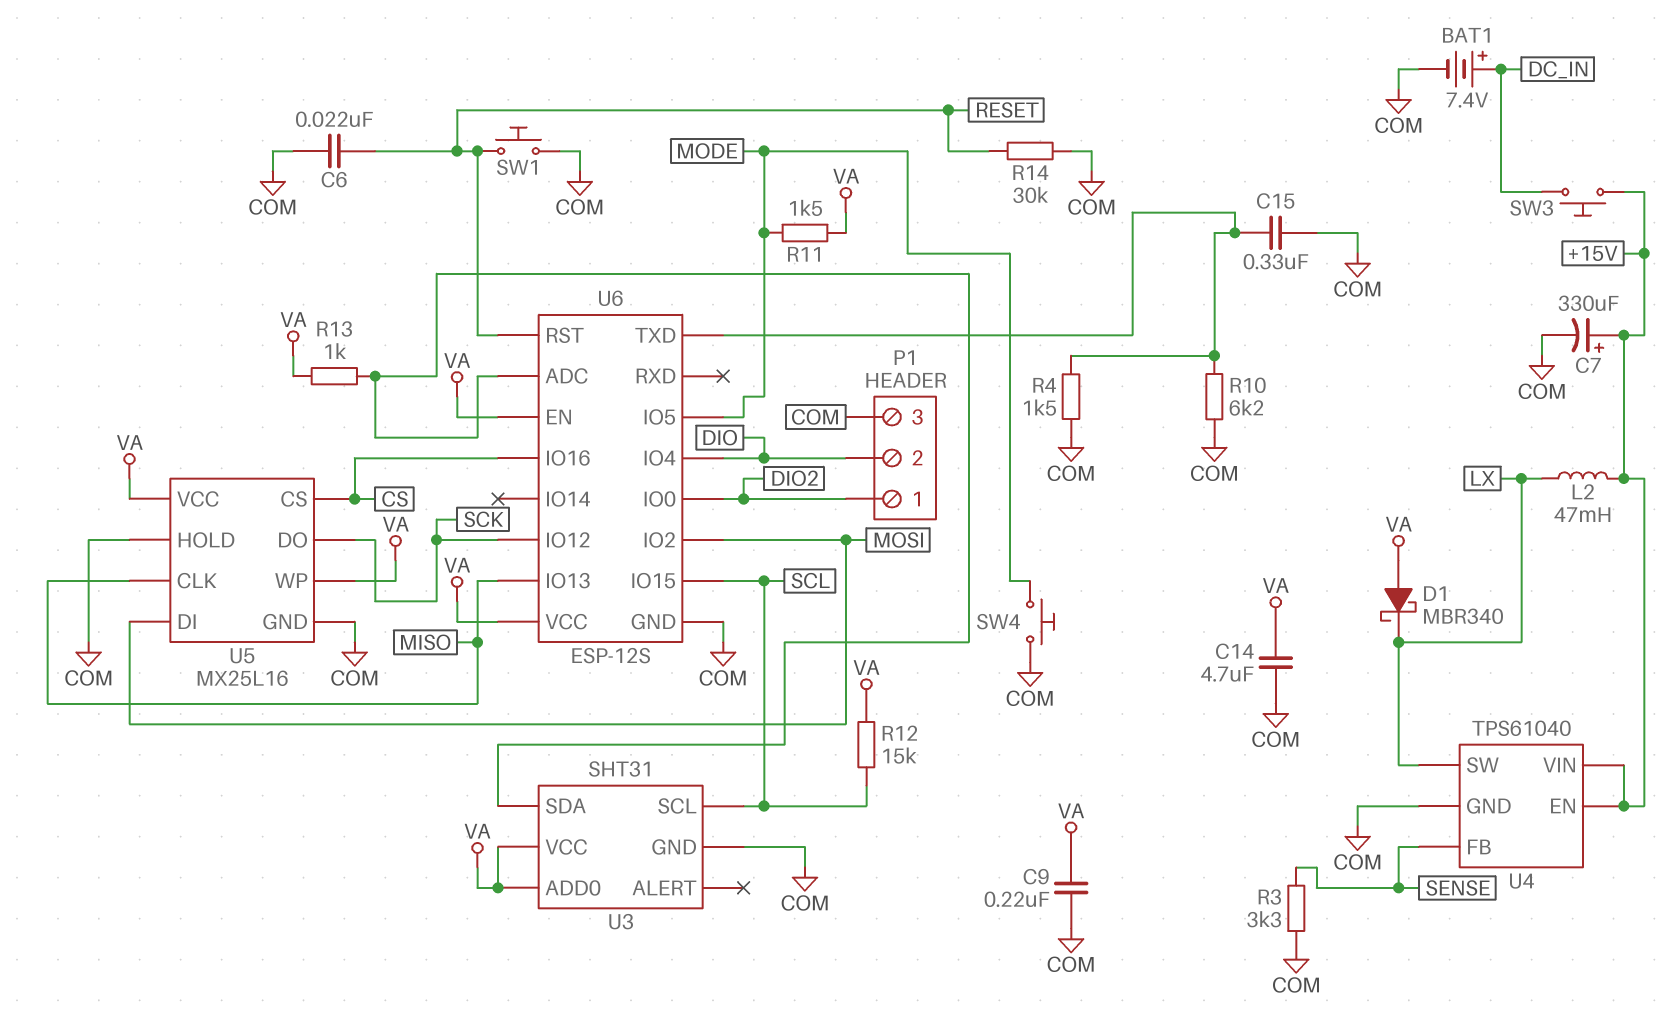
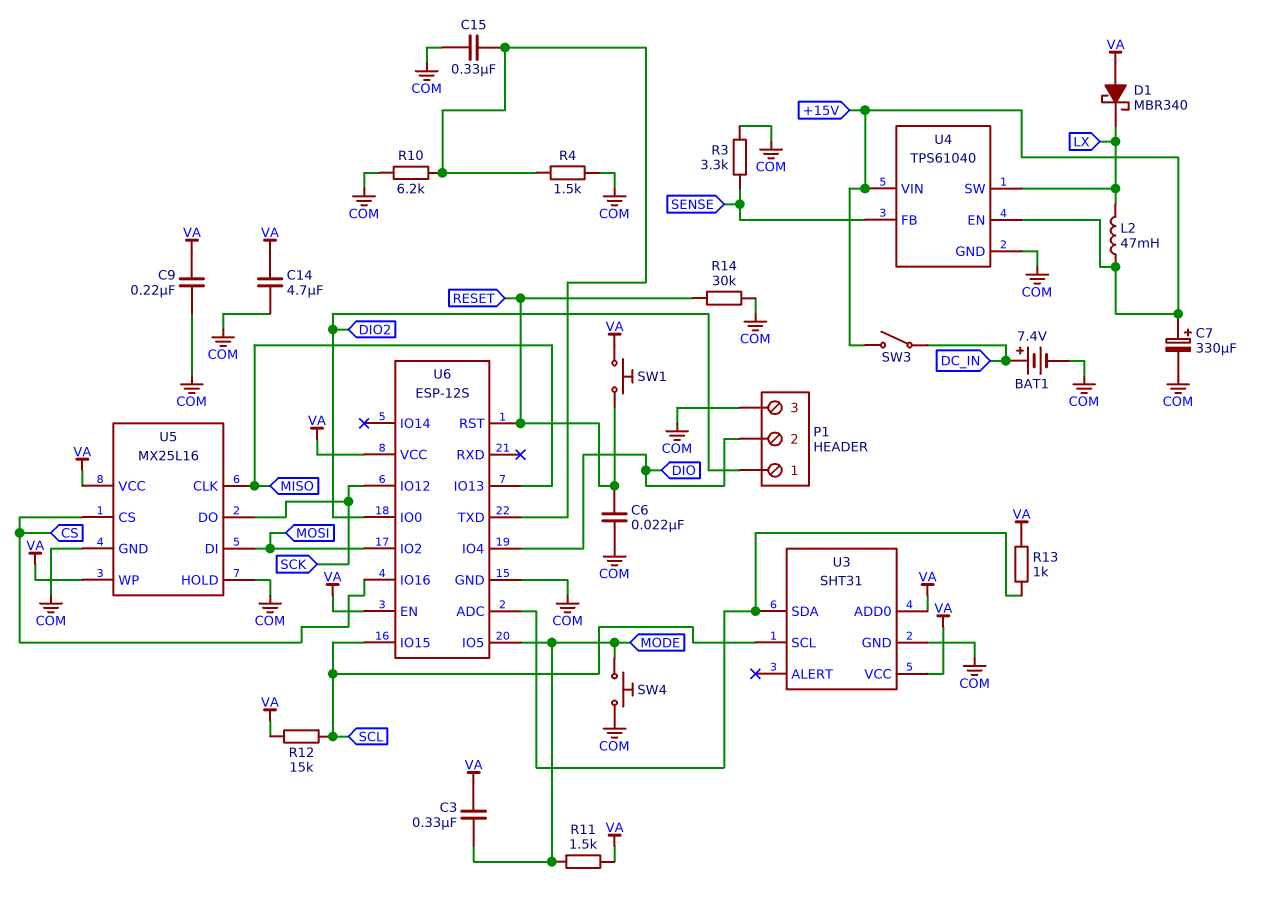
C3: none -> 330nF (MODE, VA)
SW1: button (COM, RESET) -> button (RESET, VA)
SW3: button (+15V, DC_IN) -> switch (+15V, DC_IN)

